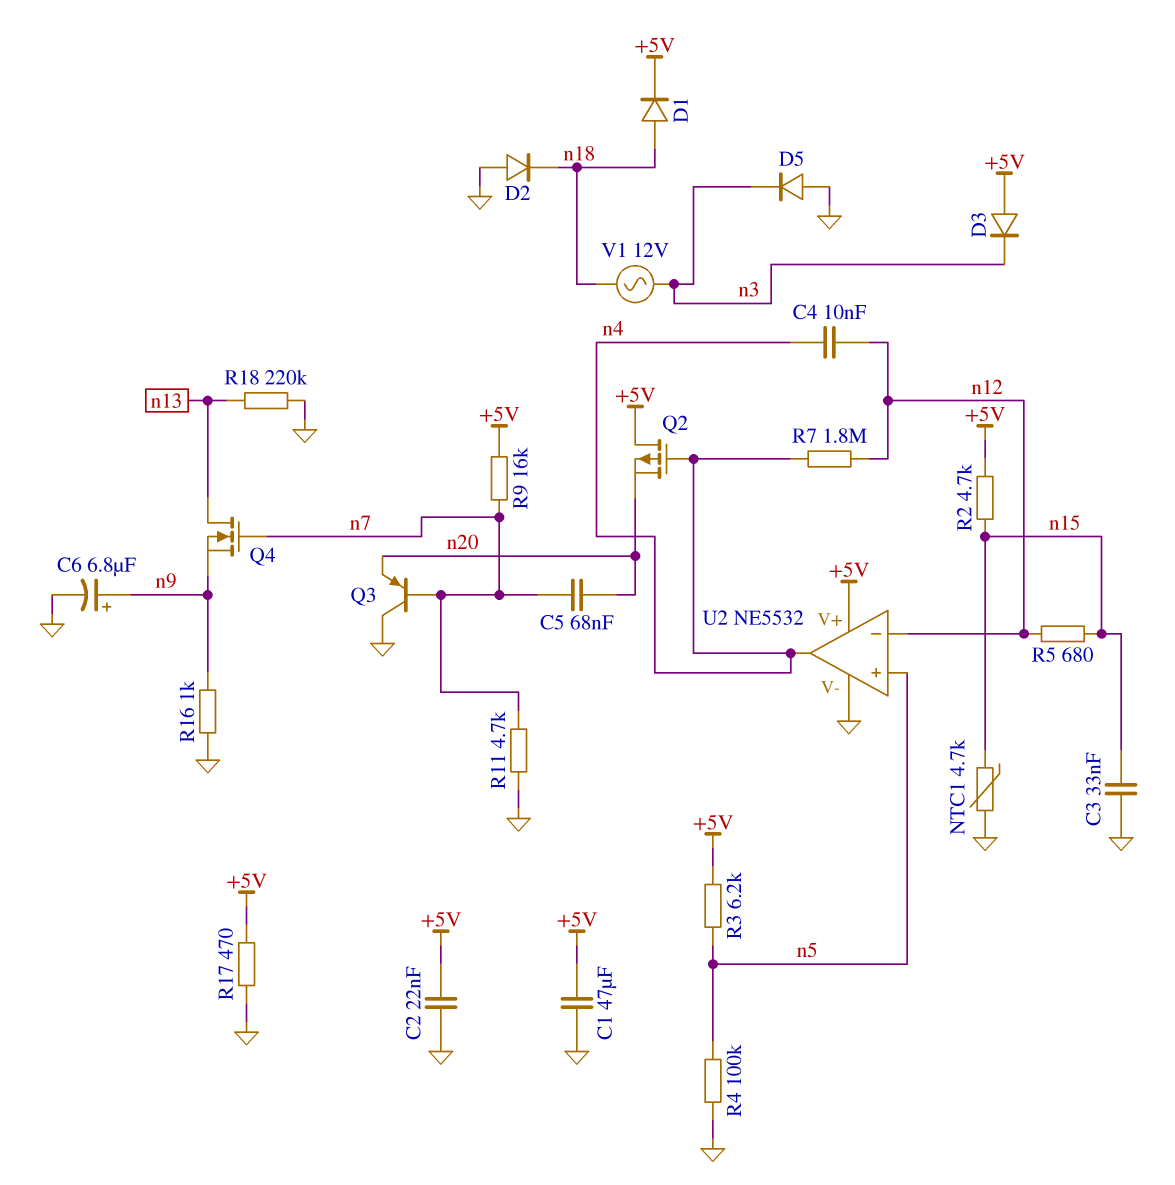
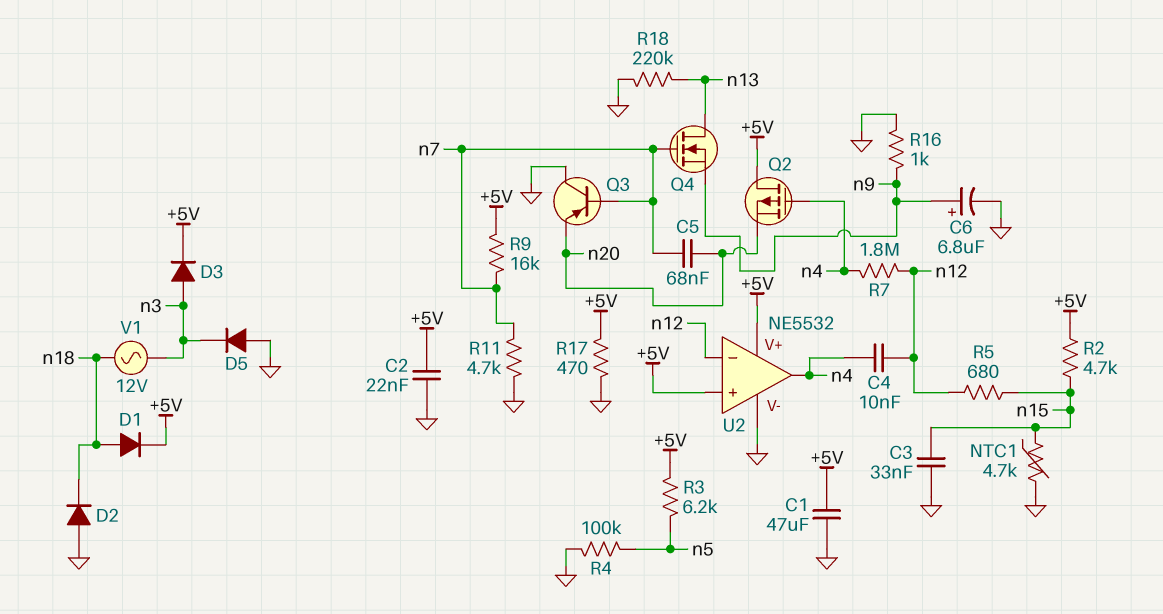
D3: diode (A +5V, K n3) -> diode (A n3, K +5V)
U2 pin in+: n5 -> +5V

